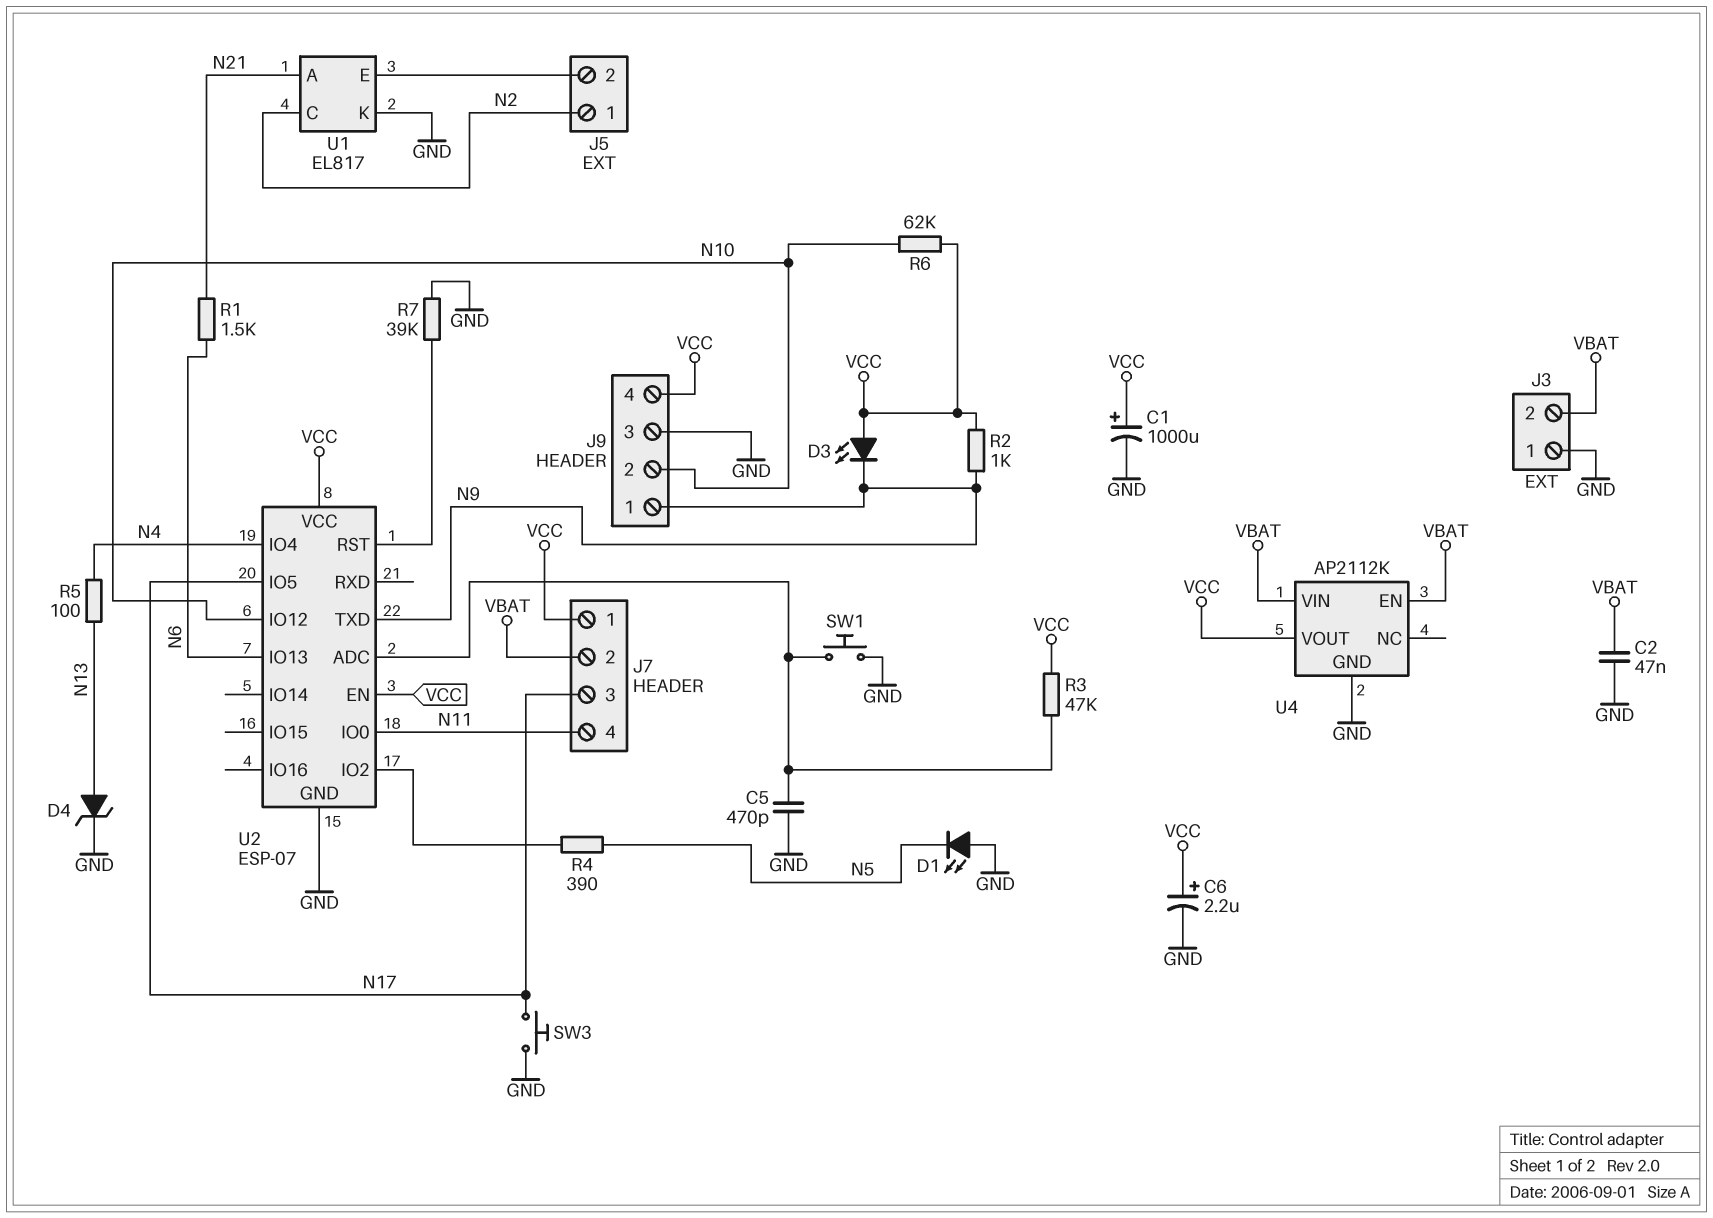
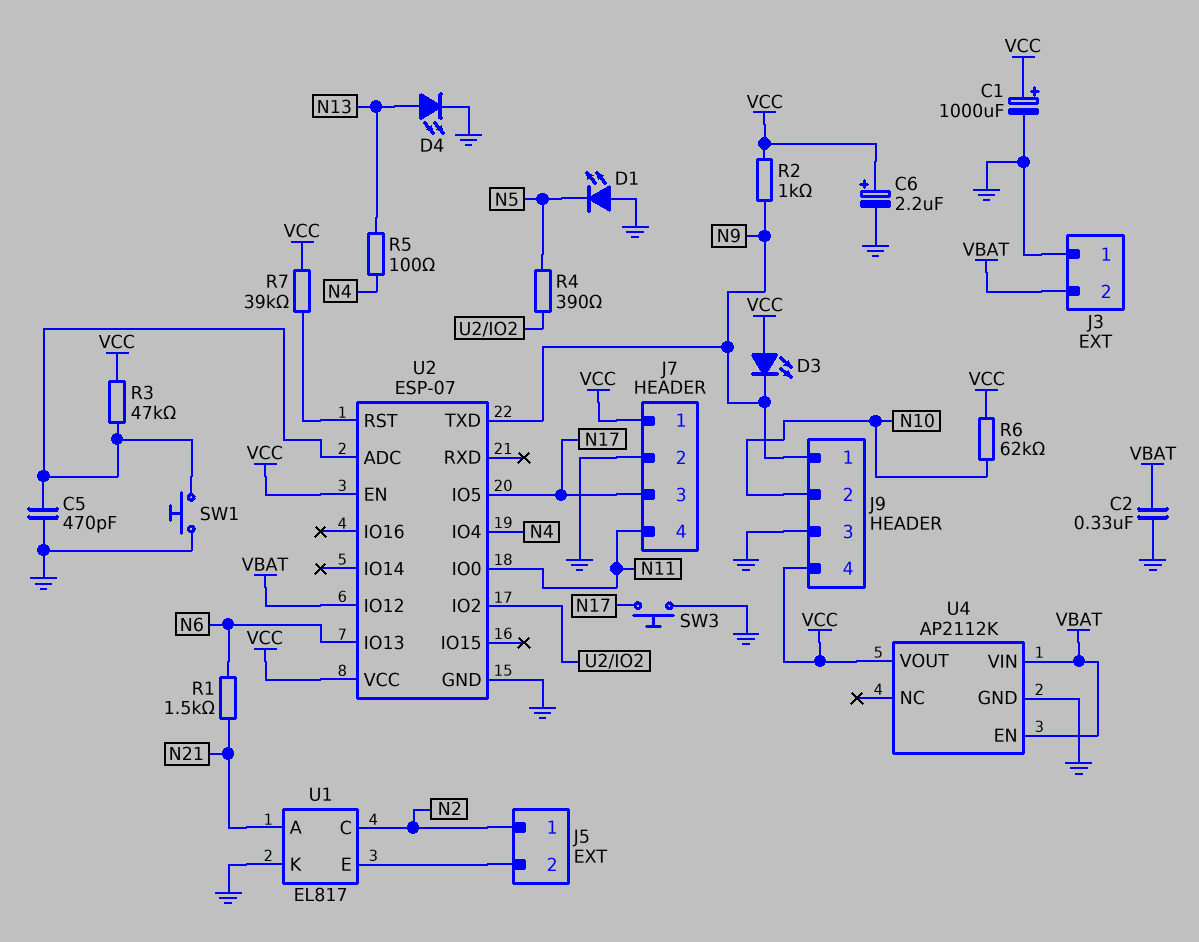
C2: 47nF (GND, VBAT) -> 330nF (GND, VBAT)
D4: zener (A N13, K GND) -> LED (A N13, K GND)
J7 pin 2: VBAT -> GND
R7: 39k (GND, U2/RST) -> 39k (U2/RST, VCC)
U2 pin IO12: N10 -> VBAT

